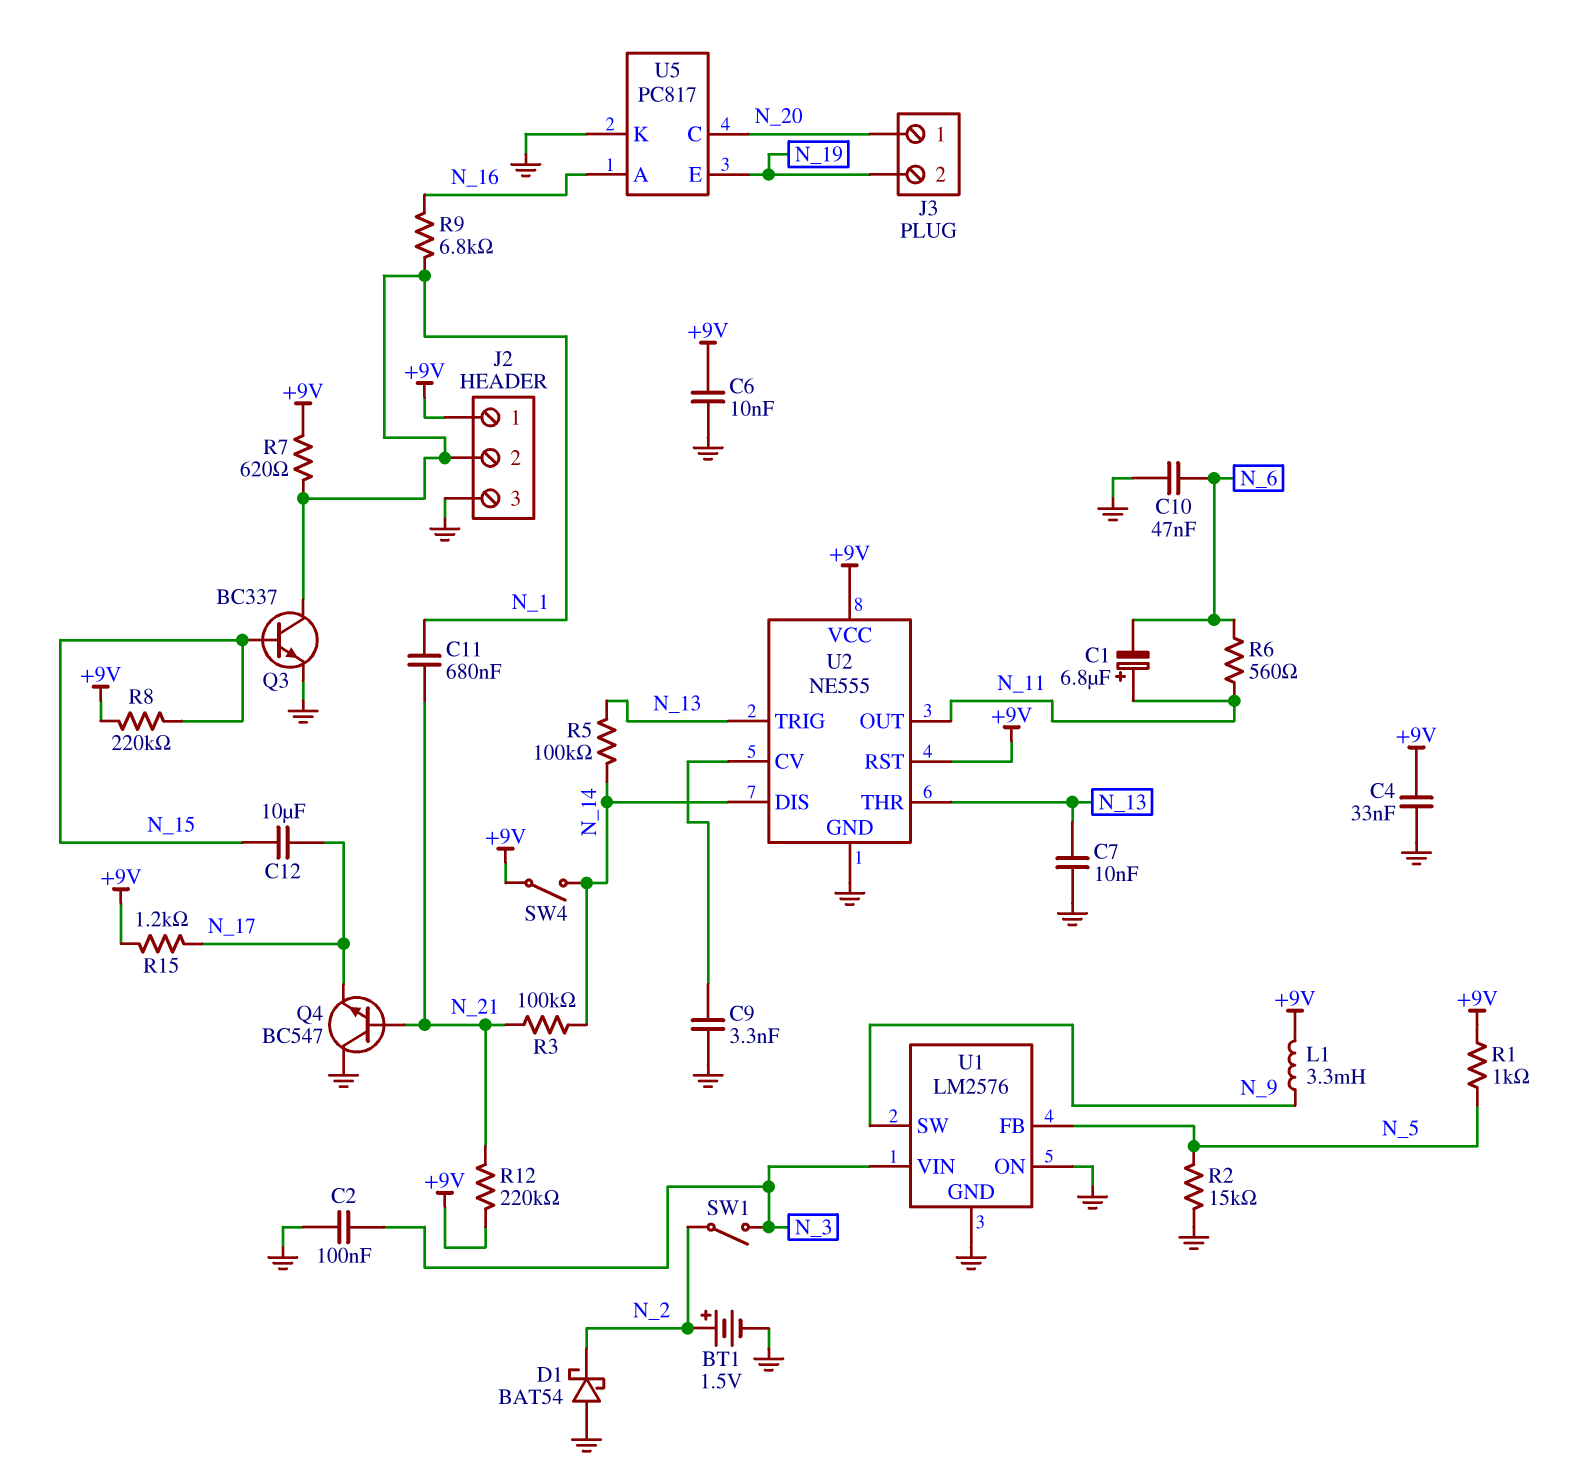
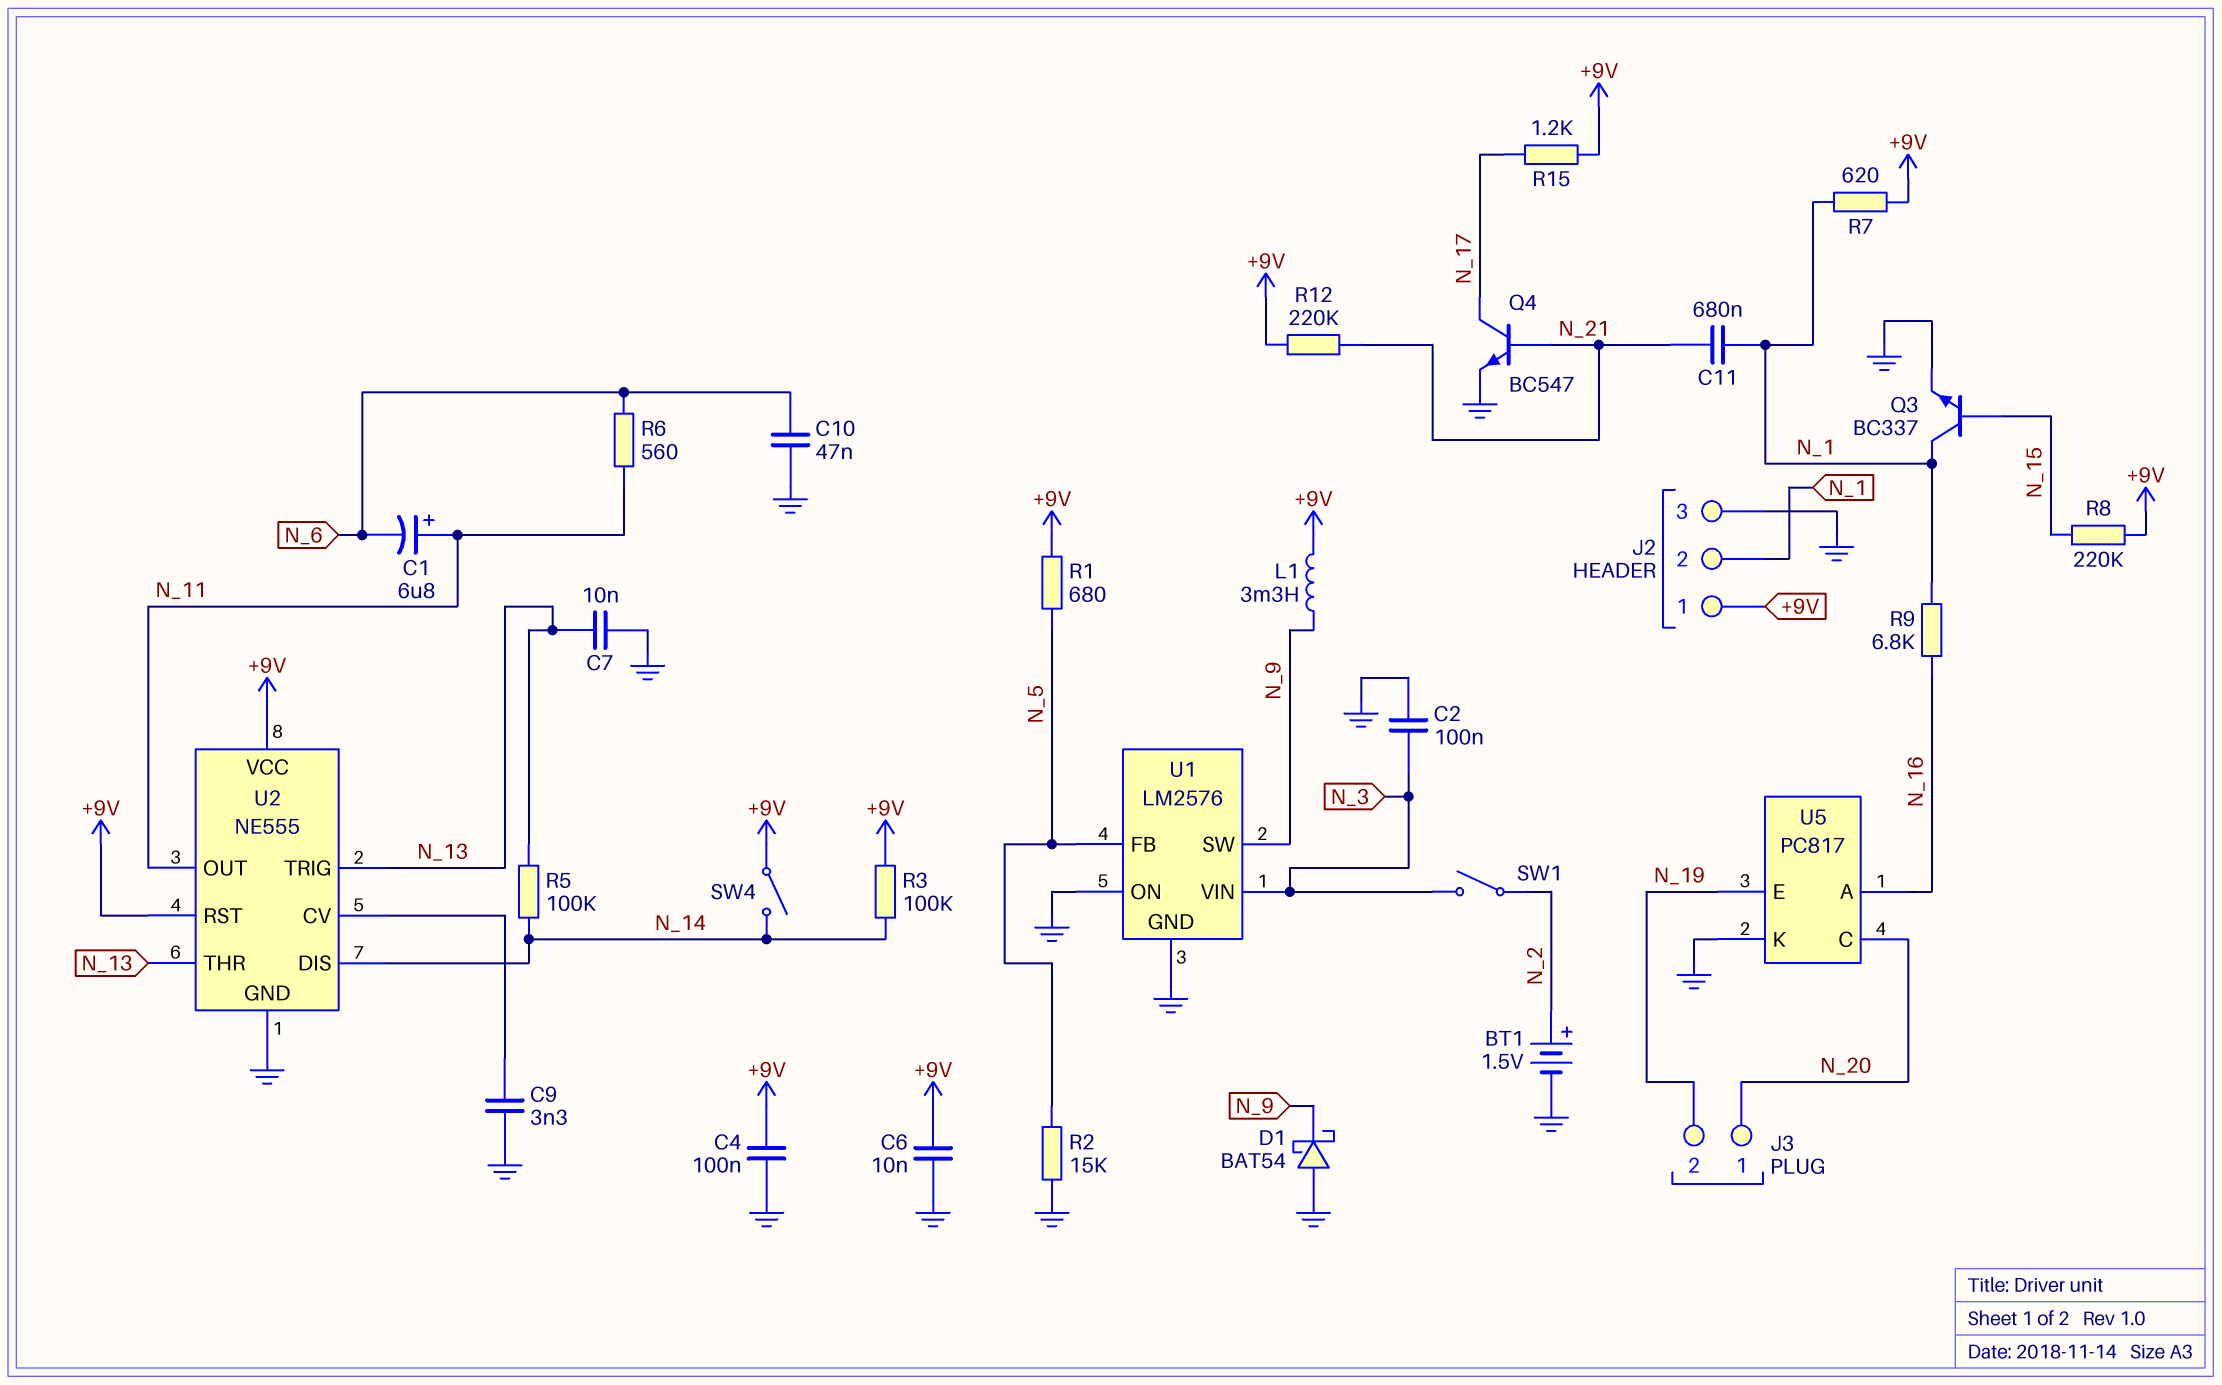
C4: 33nF (+9V, GND) -> 100nF (+9V, GND)
C12: 10uF (N_15, N_17) -> none
D1: schottky BAT54 (A GND, K N_2) -> schottky BAT54 (A GND, K N_9)
Q4: NPN BC547 (B N_21, C GND, E N_17) -> NPN BC547 (B N_21, C N_17, E GND)
R1: 1k (+9V, N_5) -> 680 (+9V, N_5)
R3: 100k (N_14, N_21) -> 100k (+9V, N_14)

